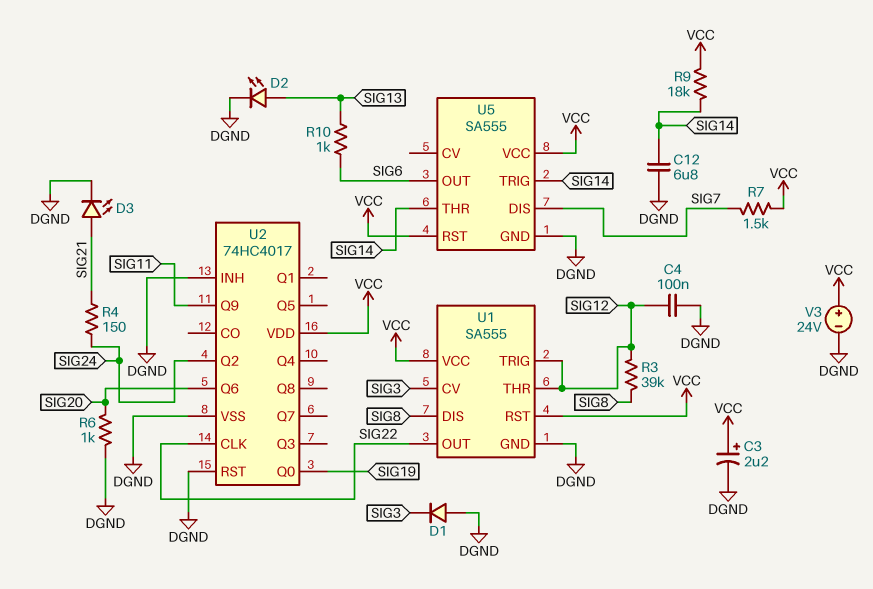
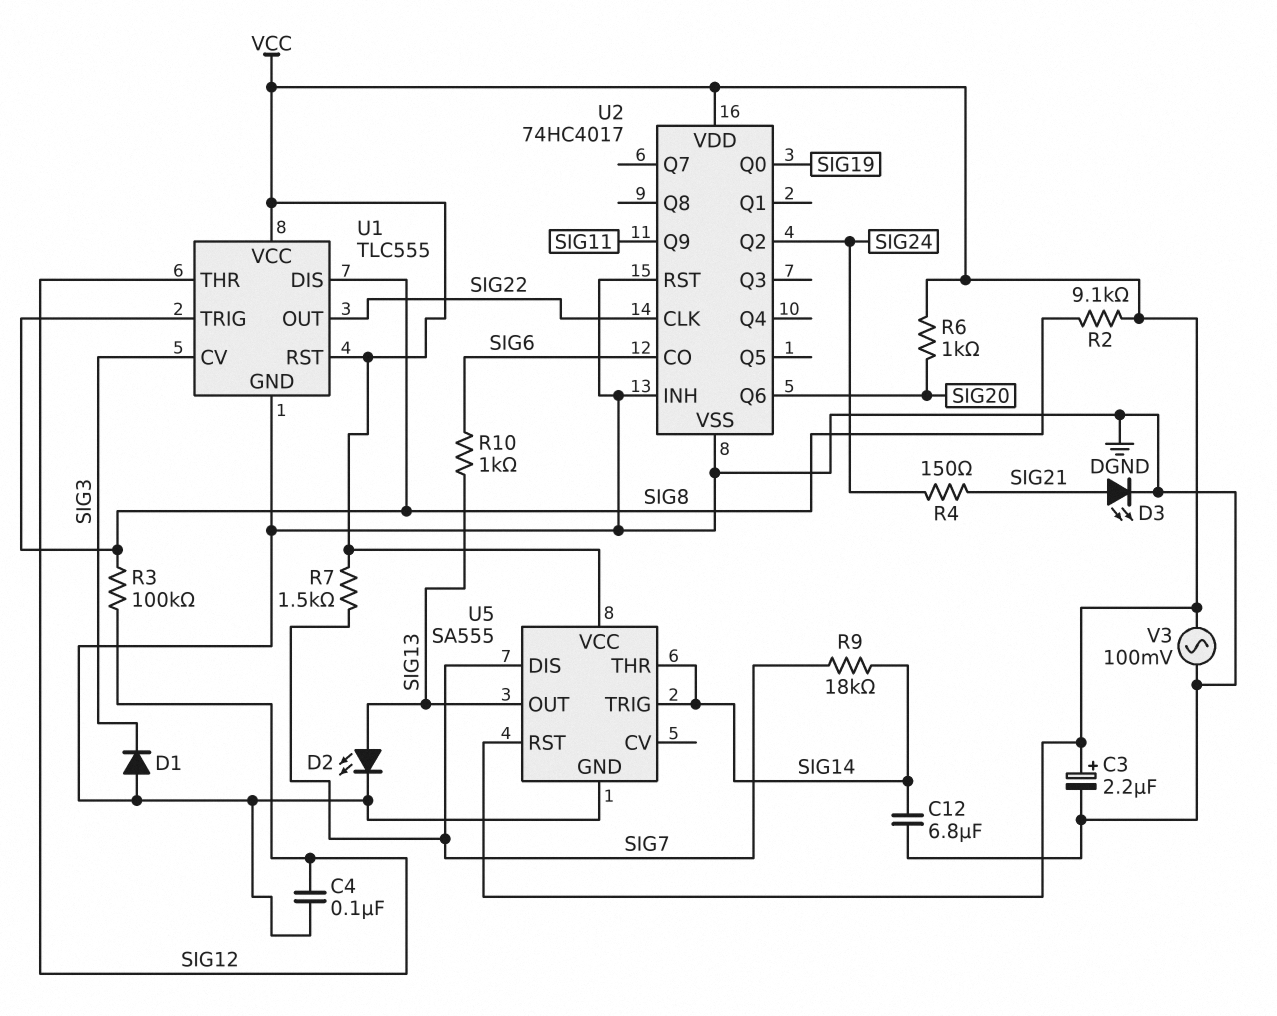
R2: none -> 9.1k (SIG8, VCC)
R3: 39k (SIG8, SIG12) -> 100k (SIG8, SIG12)
R6: 1k (DGND, SIG20) -> 1k (SIG20, VCC)
R9: 18k (SIG14, VCC) -> 18k (SIG7, SIG14)
U1: SA555 -> TLC555
U1 pin TRIG: SIG12 -> SIG8
U2 pin CO: none -> SIG6
U5 pin OUT: SIG6 -> SIG13
V3: 24V (plus VCC, minus DGND) -> AC 100mV (DGND, VCC)

